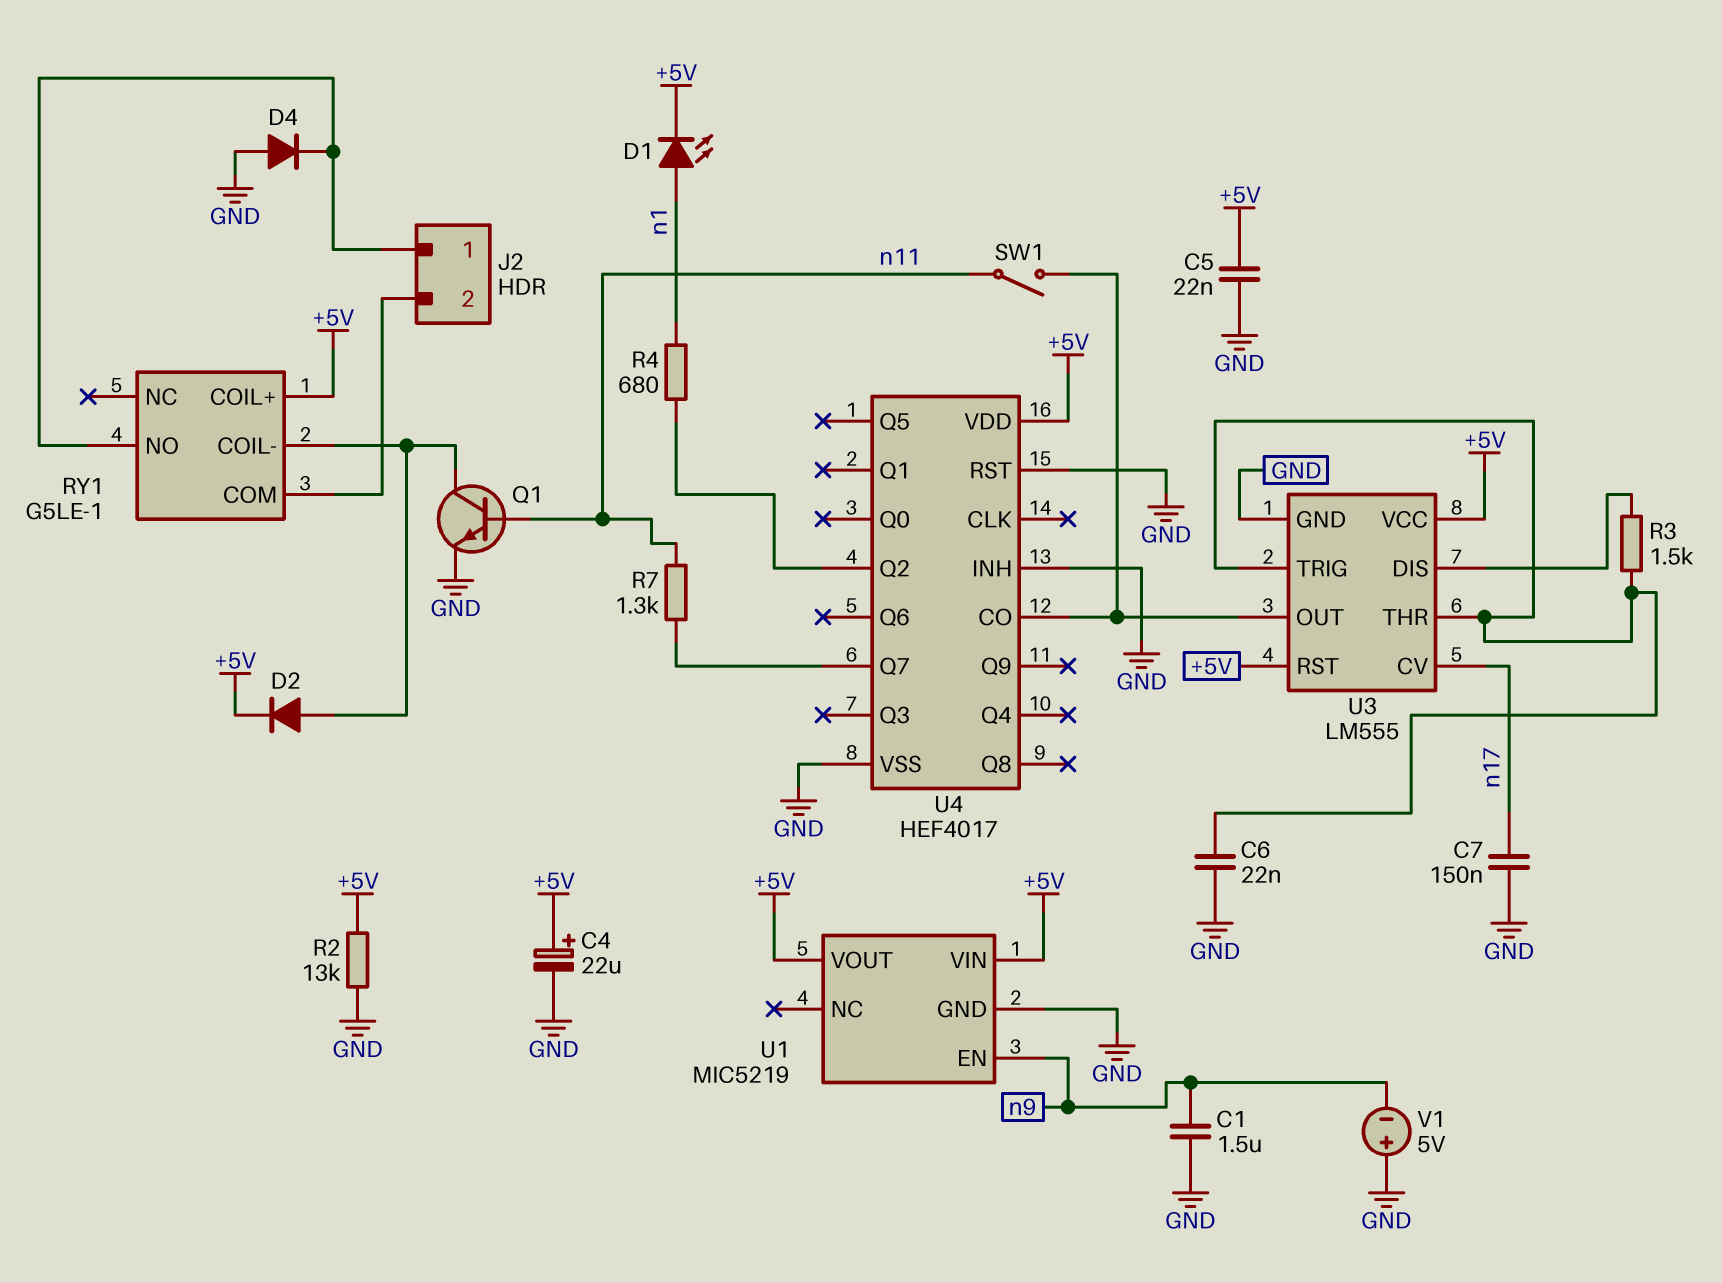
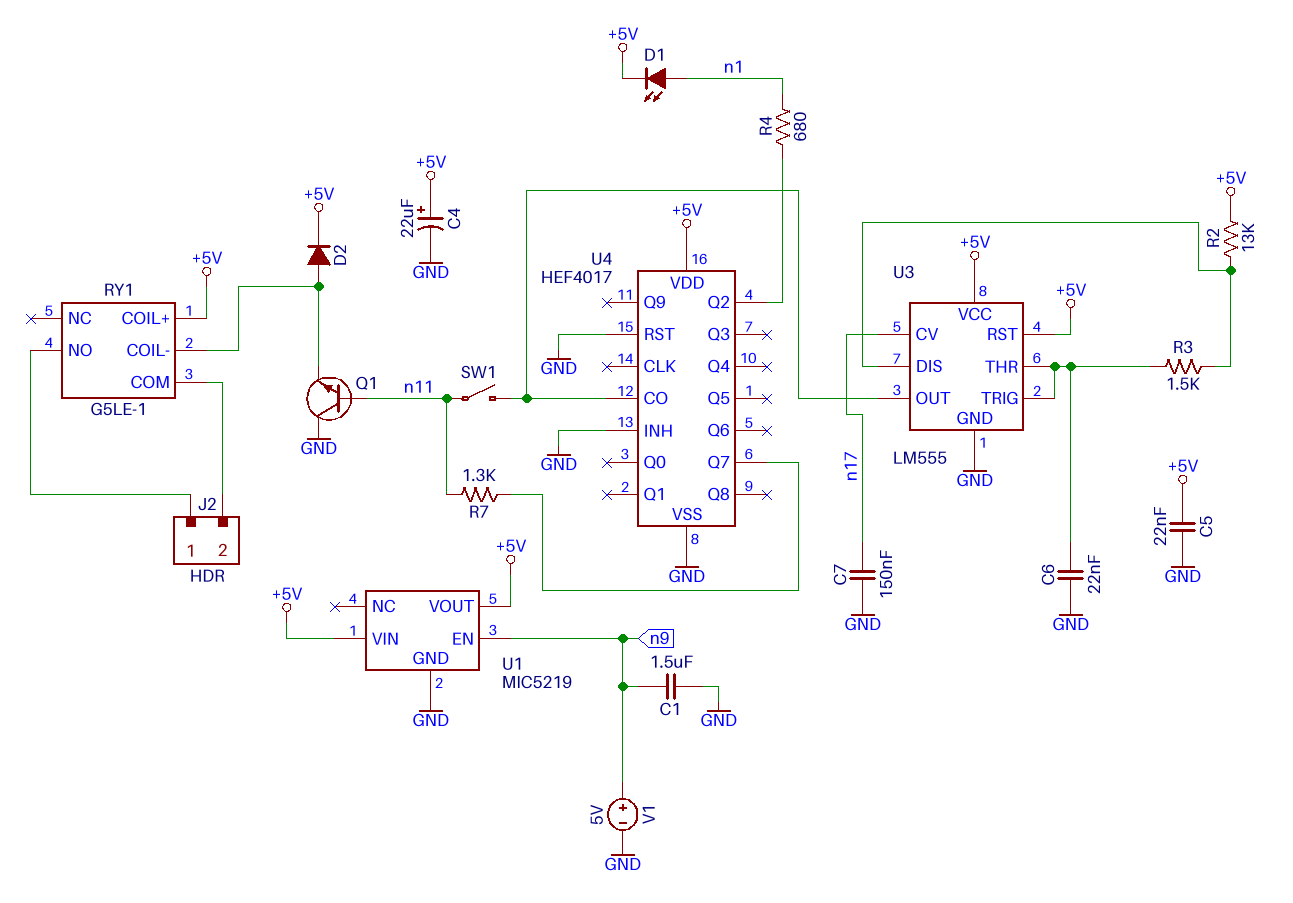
D4: diode (A GND, K J2/1) -> none
Q1: NPN (B n11, C RY1/COIL-, E GND) -> NPN (B n11, C GND, E RY1/COIL-)
R2: 13k (+5V, GND) -> 13k (+5V, U3/DIS)
V1: 5V (plus GND, minus n9) -> 5V (plus n9, minus GND)

